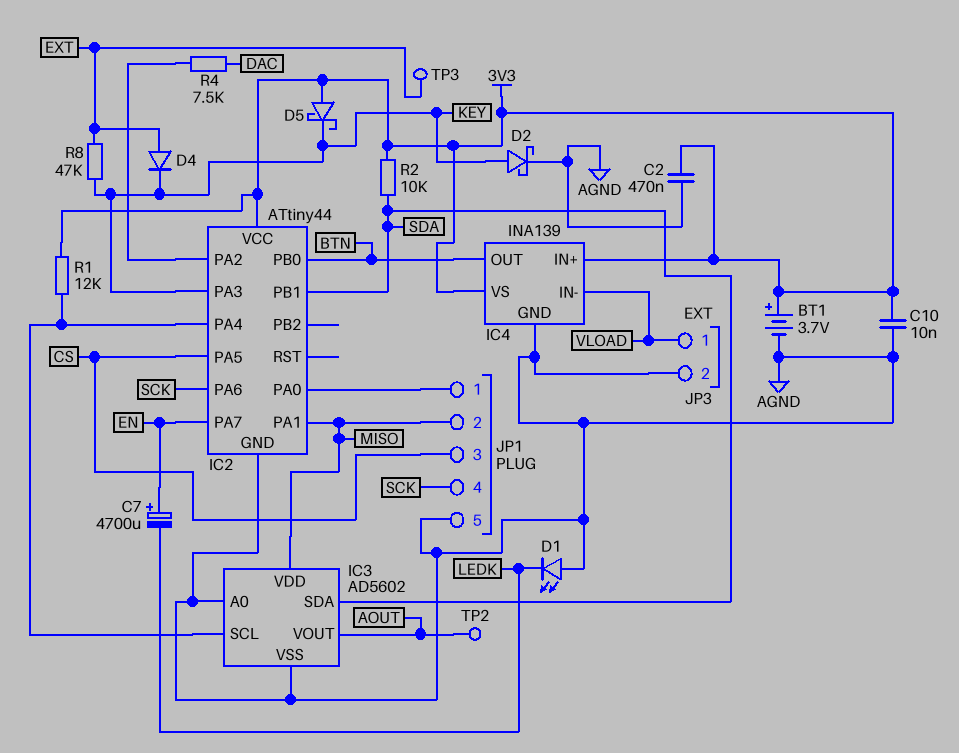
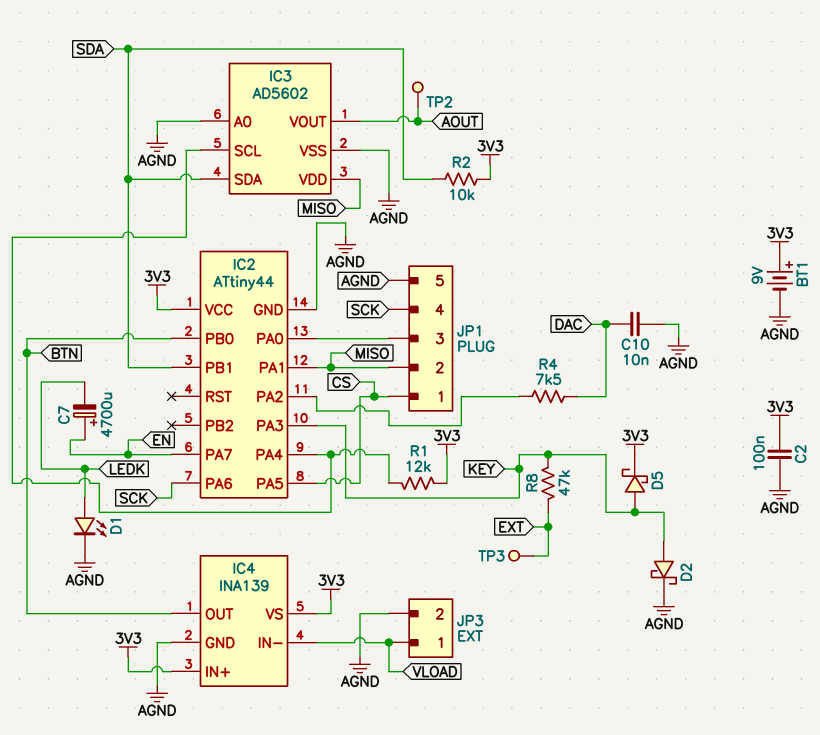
BT1: 3.7V (plus 3V3, minus AGND) -> 9V (plus 3V3, minus AGND)
C2: 470nF (3V3, AGND) -> 100nF (3V3, AGND)
C10: 10nF (3V3, AGND) -> 10nF (AGND, DAC)
D1: LED (A AGND, K LEDK) -> LED (A LEDK, K AGND)
D4: diode (A EXT, K KEY) -> none
D5: schottky (A 3V3, K KEY) -> schottky (A KEY, K 3V3)
JP1 pin 1: IC2/PA0 -> CS
JP1 pin 3: CS -> IC2/PA0

